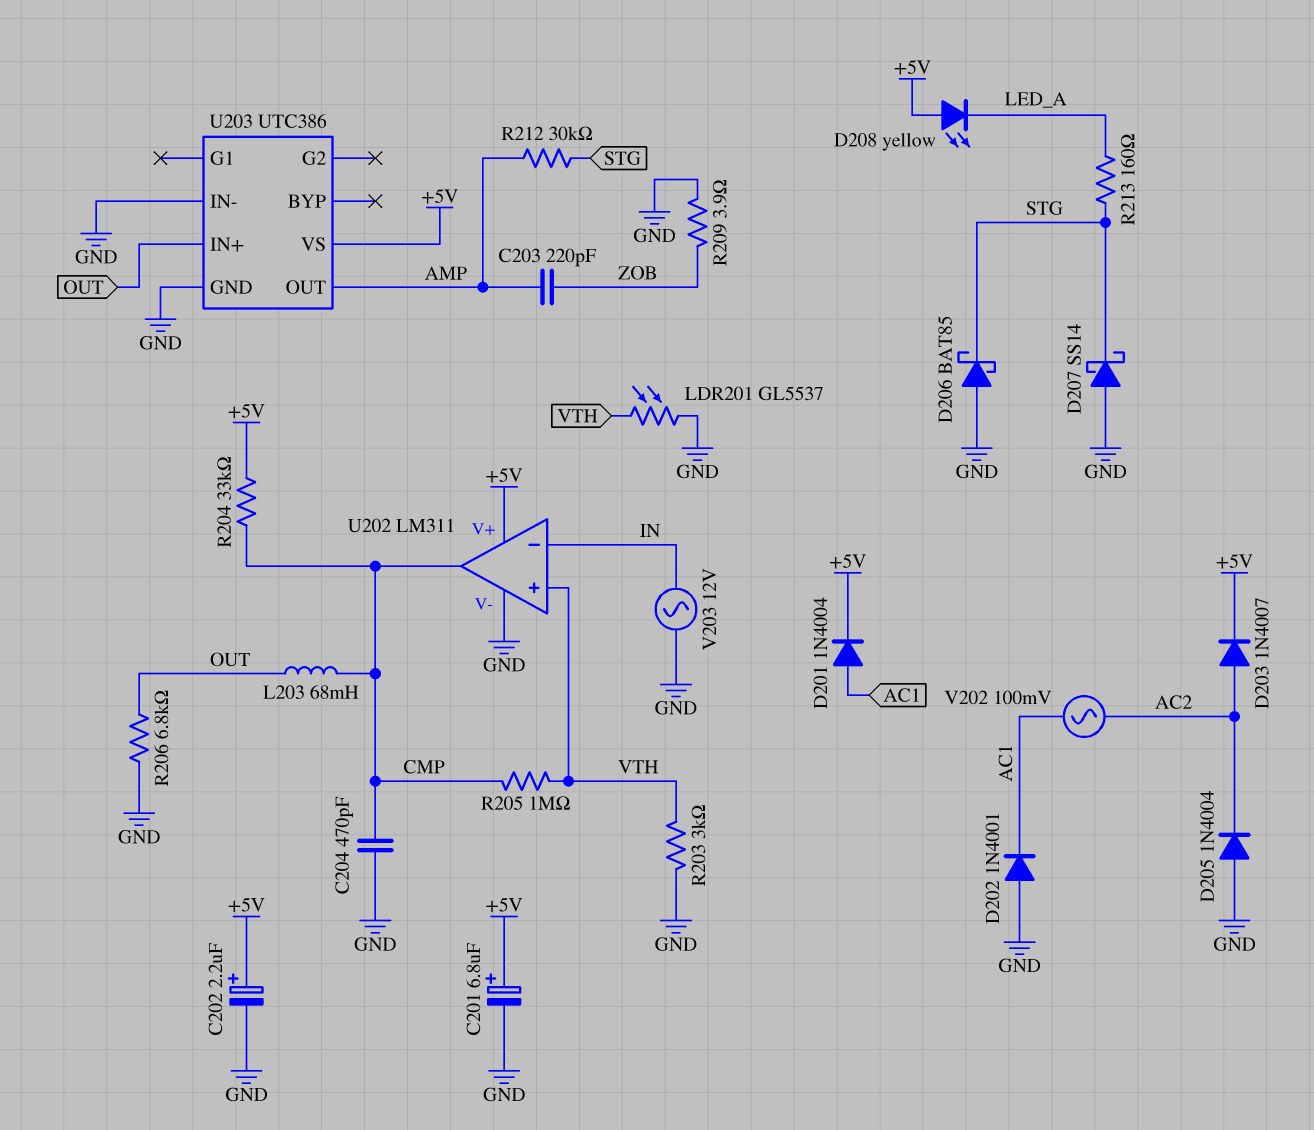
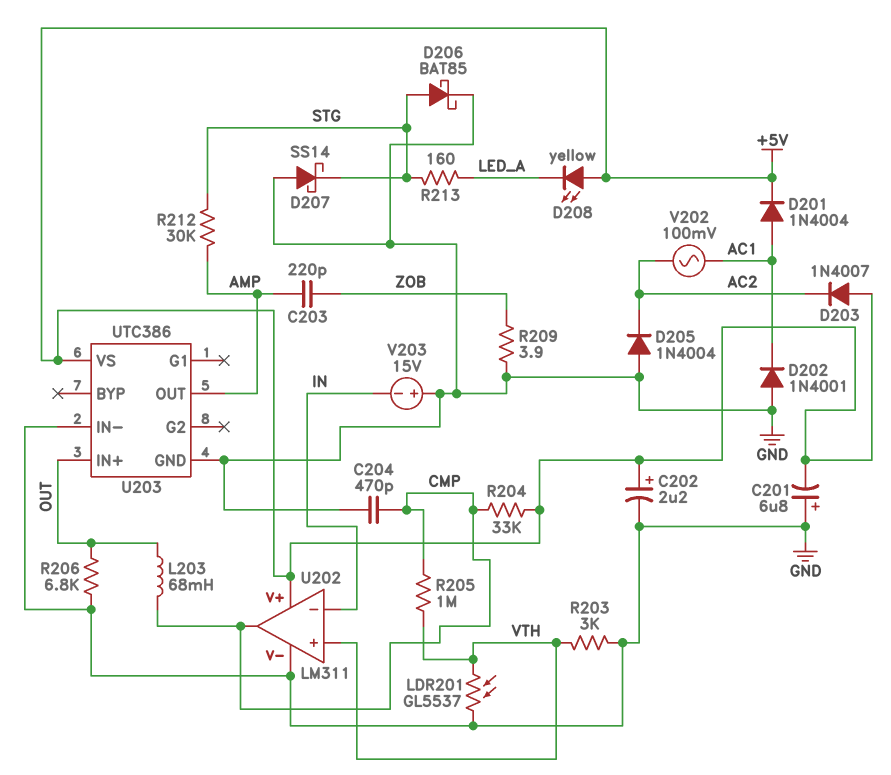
C201: 6.8uF (plus +5V, minus GND) -> 6.8uF (plus GND, minus +5V)
D203: diode 1N4007 (A AC2, K +5V) -> diode 1N4007 (A +5V, K AC2)
D206: schottky BAT85 (A GND, K STG) -> schottky BAT85 (A STG, K GND)
V203: AC 12V (GND, IN) -> 15V (plus GND, minus IN)

